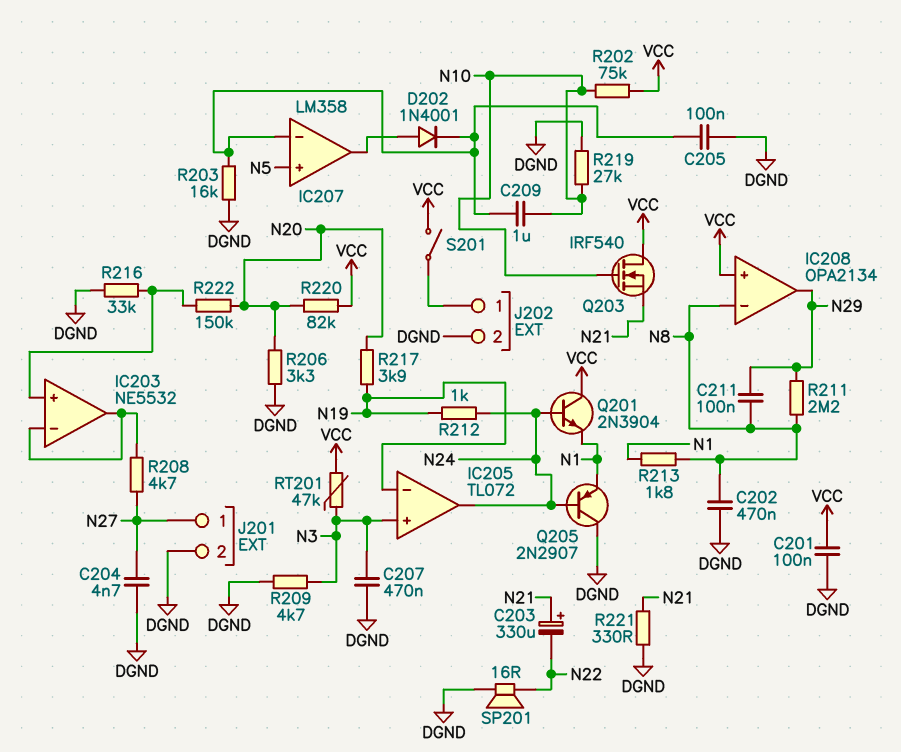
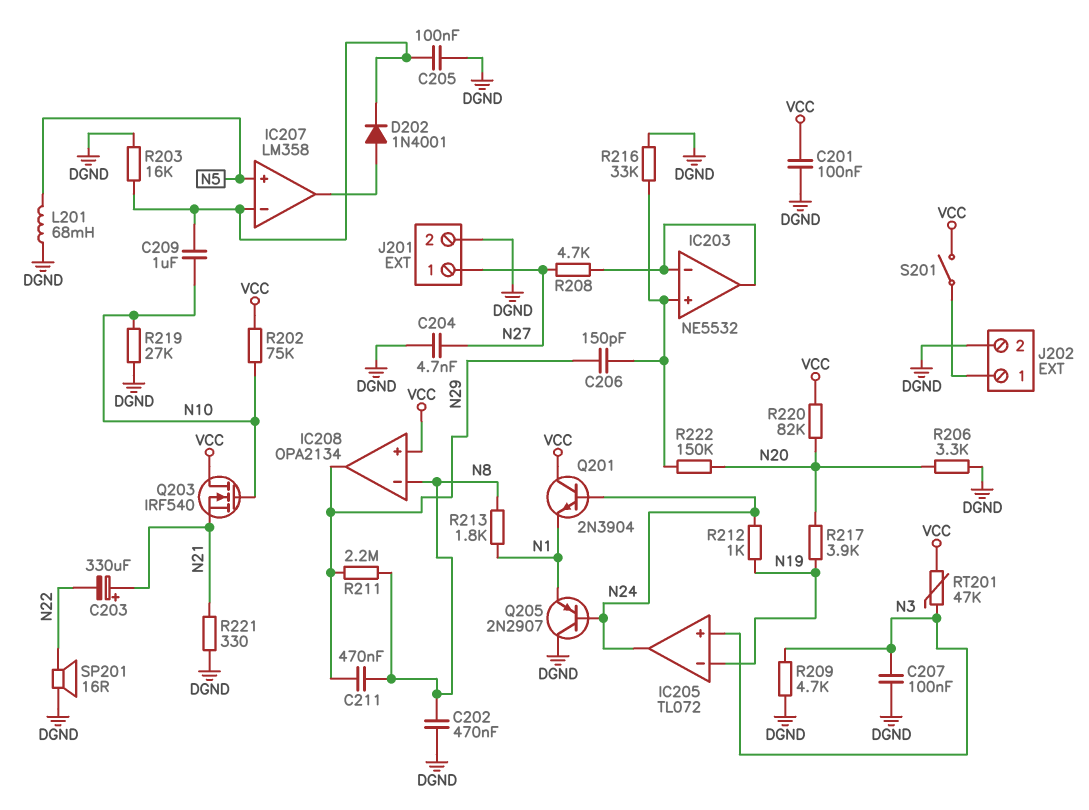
C206: none -> 150pF (IC203/in+, N29)
C207: 470nF (DGND, N3) -> 100nF (DGND, N3)
C211: 100nF (N8, N29) -> 470nF (N8, N29)
L201: none -> 68mH (DGND, N5)

